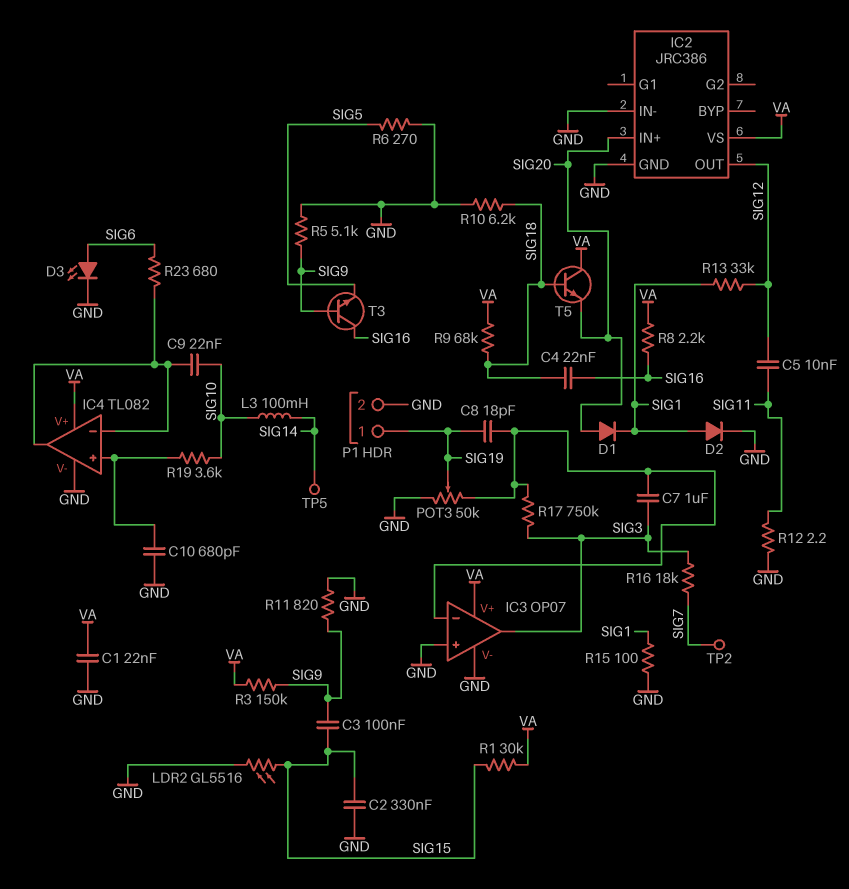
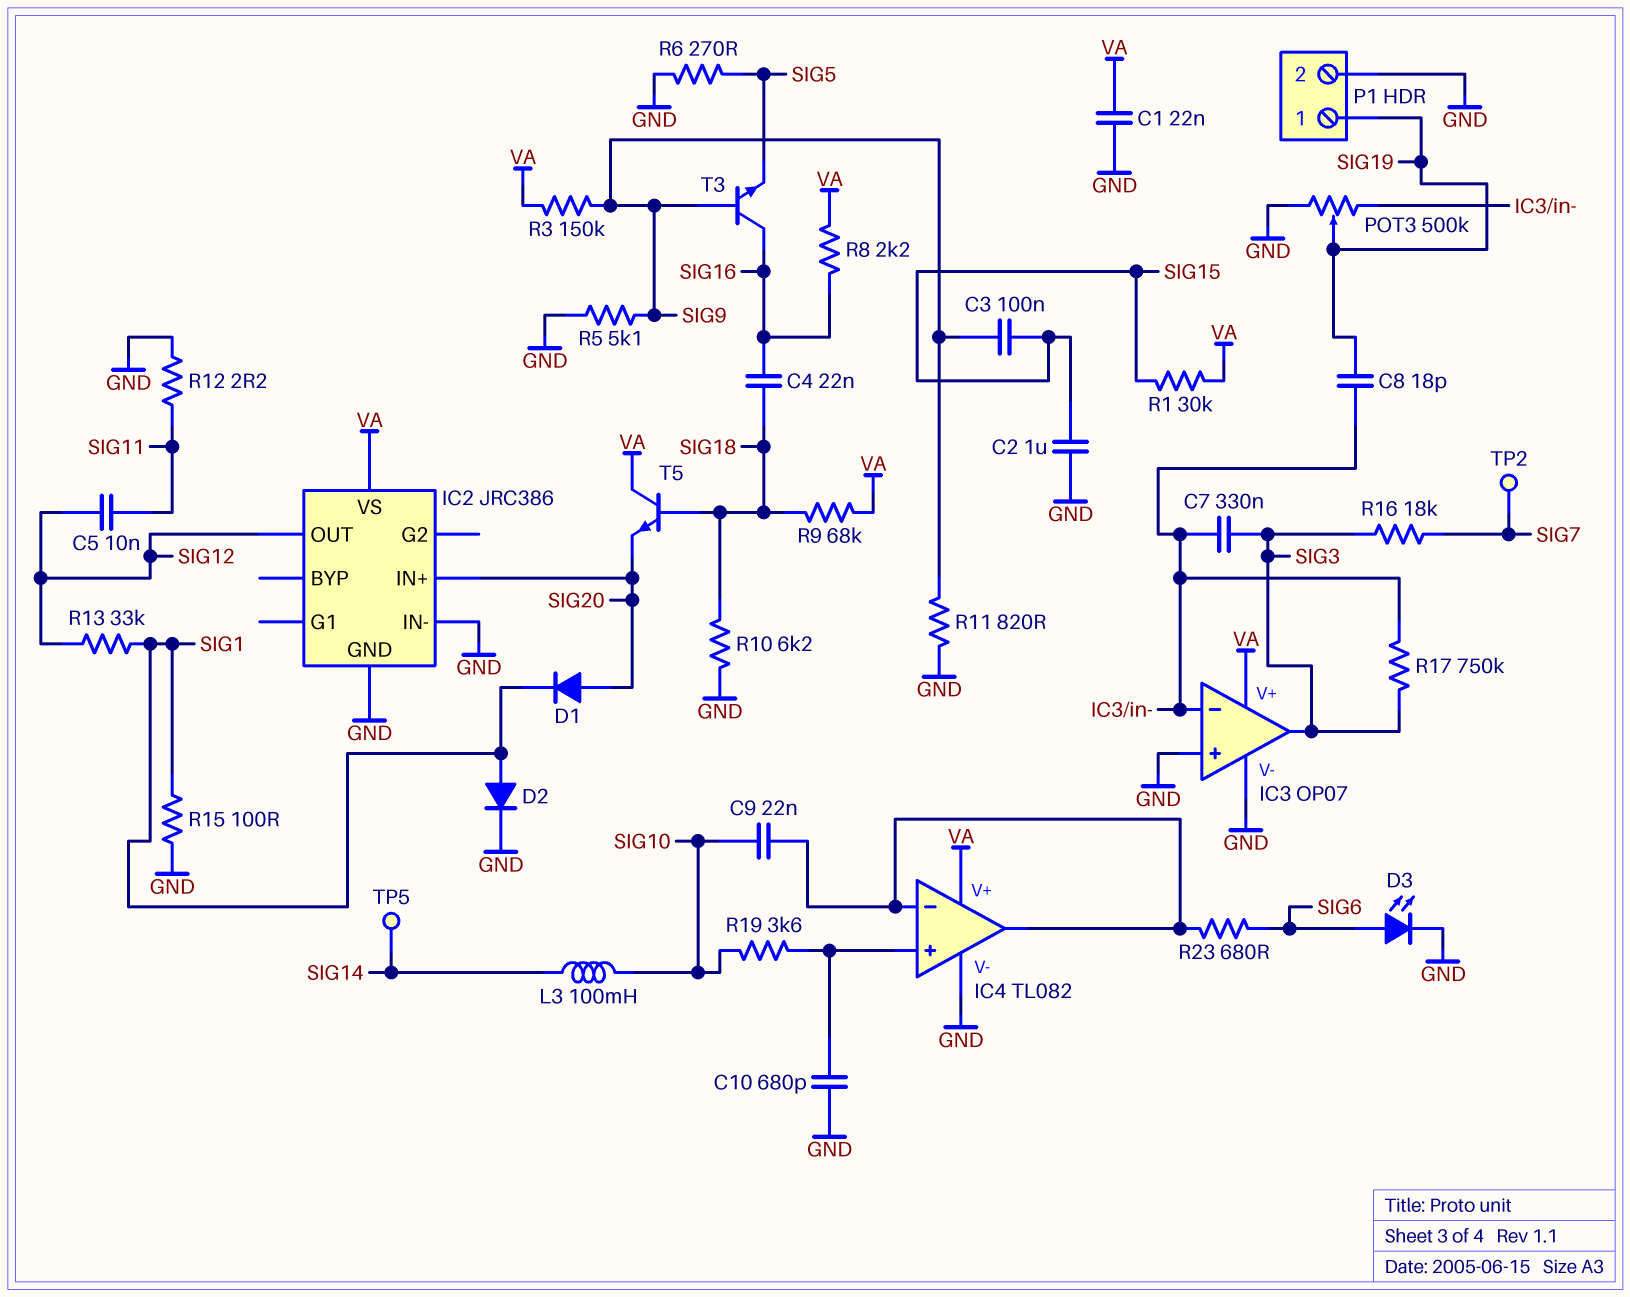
C2: 330nF (GND, SIG15) -> 1uF (GND, SIG15)
C7: 1uF (IC3/in-, SIG3) -> 330nF (IC3/in-, SIG3)
LDR2: GL5516 (GND, SIG15) -> none
POT3: 50k (GND, IC3/in-, wiper SIG19) -> 500k (GND, IC3/in-, wiper SIG19)

